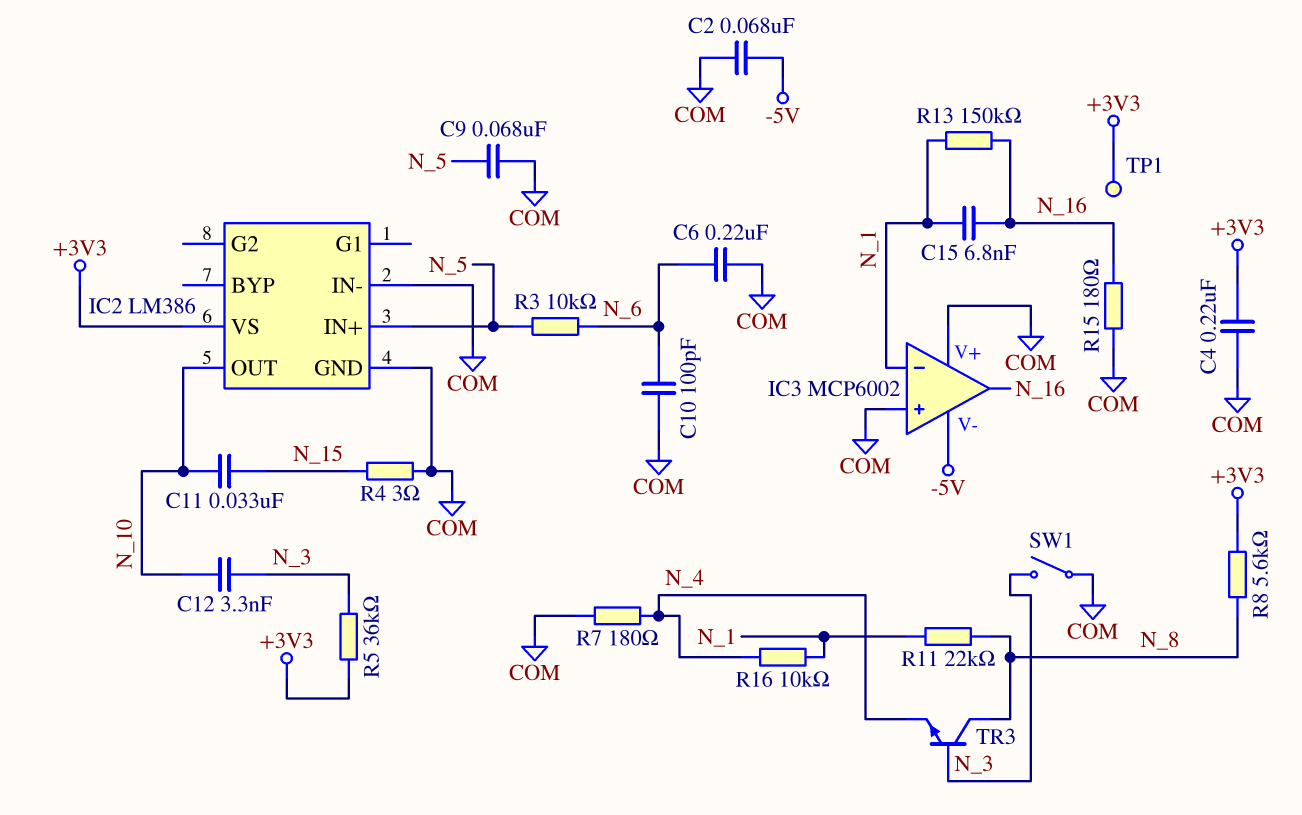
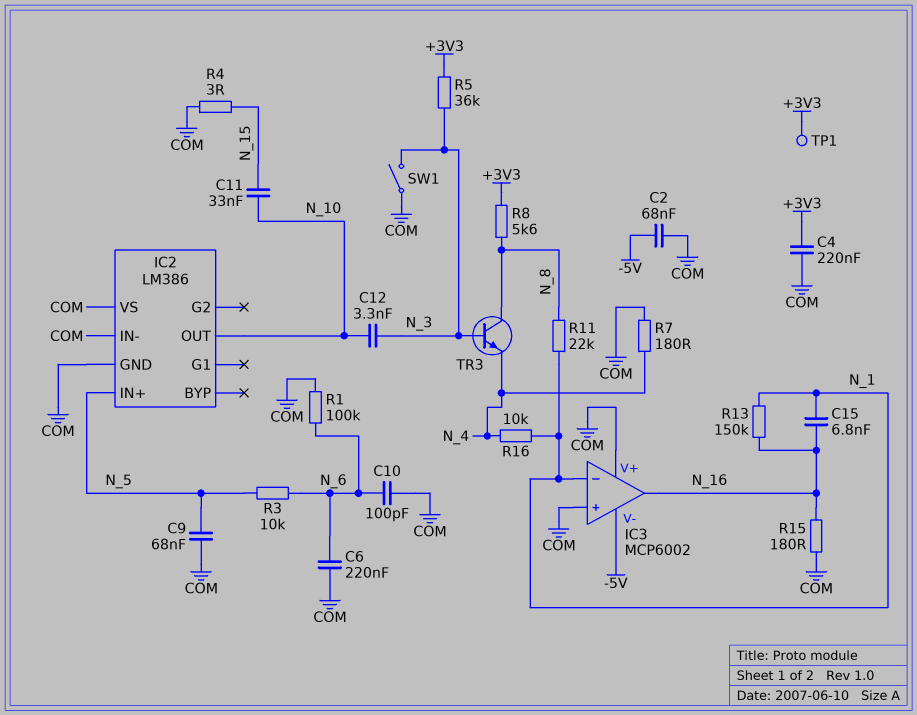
IC2 pin VS: +3V3 -> COM
R1: none -> 100k (COM, N_6)

